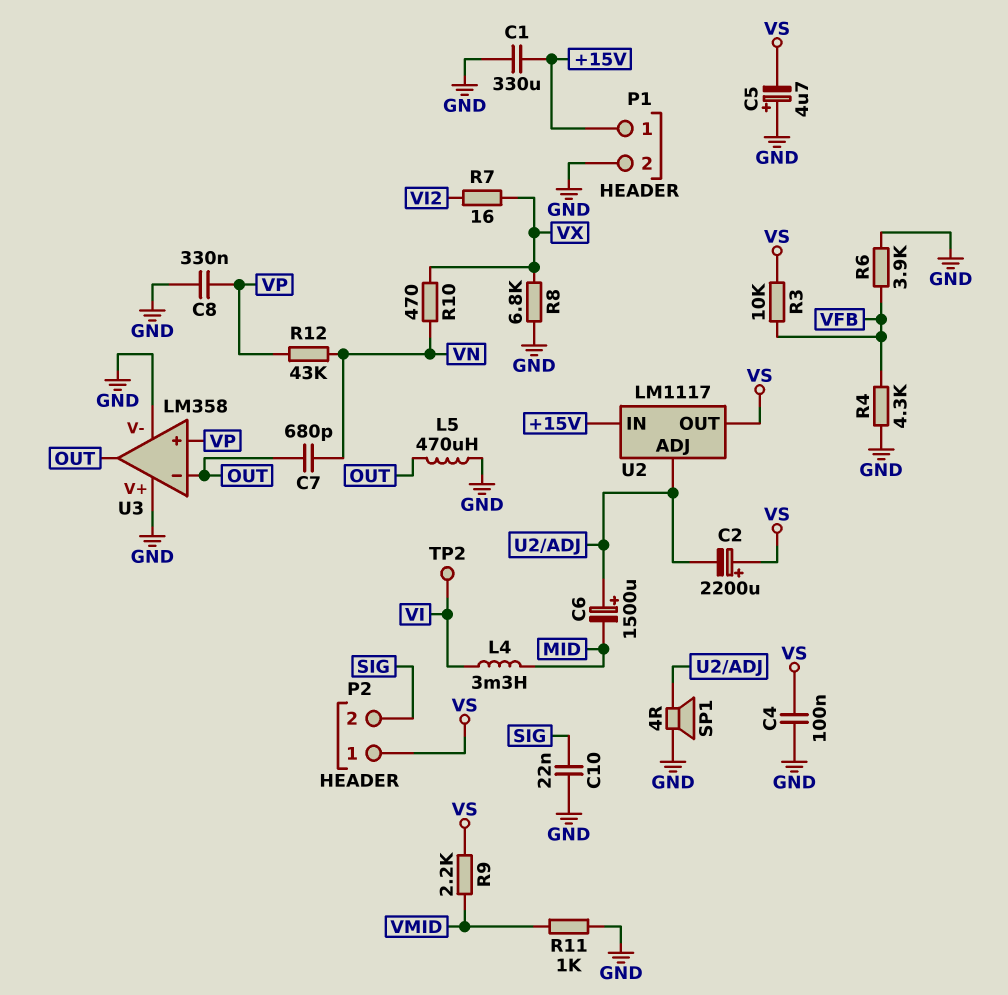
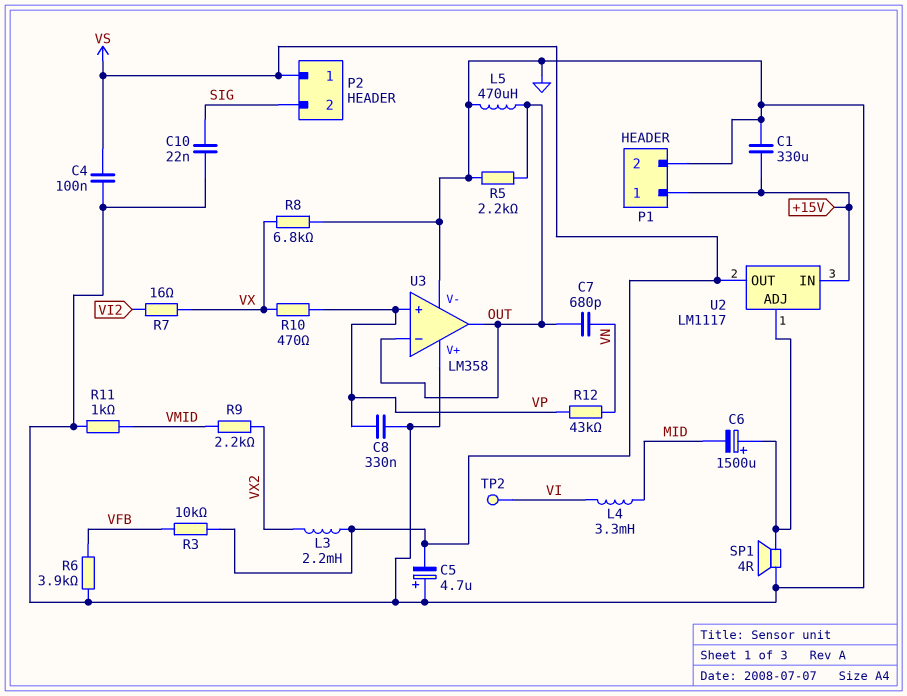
C2: 2200uF (plus VS, minus U2/ADJ) -> none
L3: none -> 2.2mH (VS, VX2)
R4: 4.3k (GND, VFB) -> none
R5: none -> 2.2k (GND, OUT)
R9: 2.2k (VMID, VS) -> 2.2k (VMID, VX2)
R10: 470 (VN, VX) -> 470 (VP, VX)

